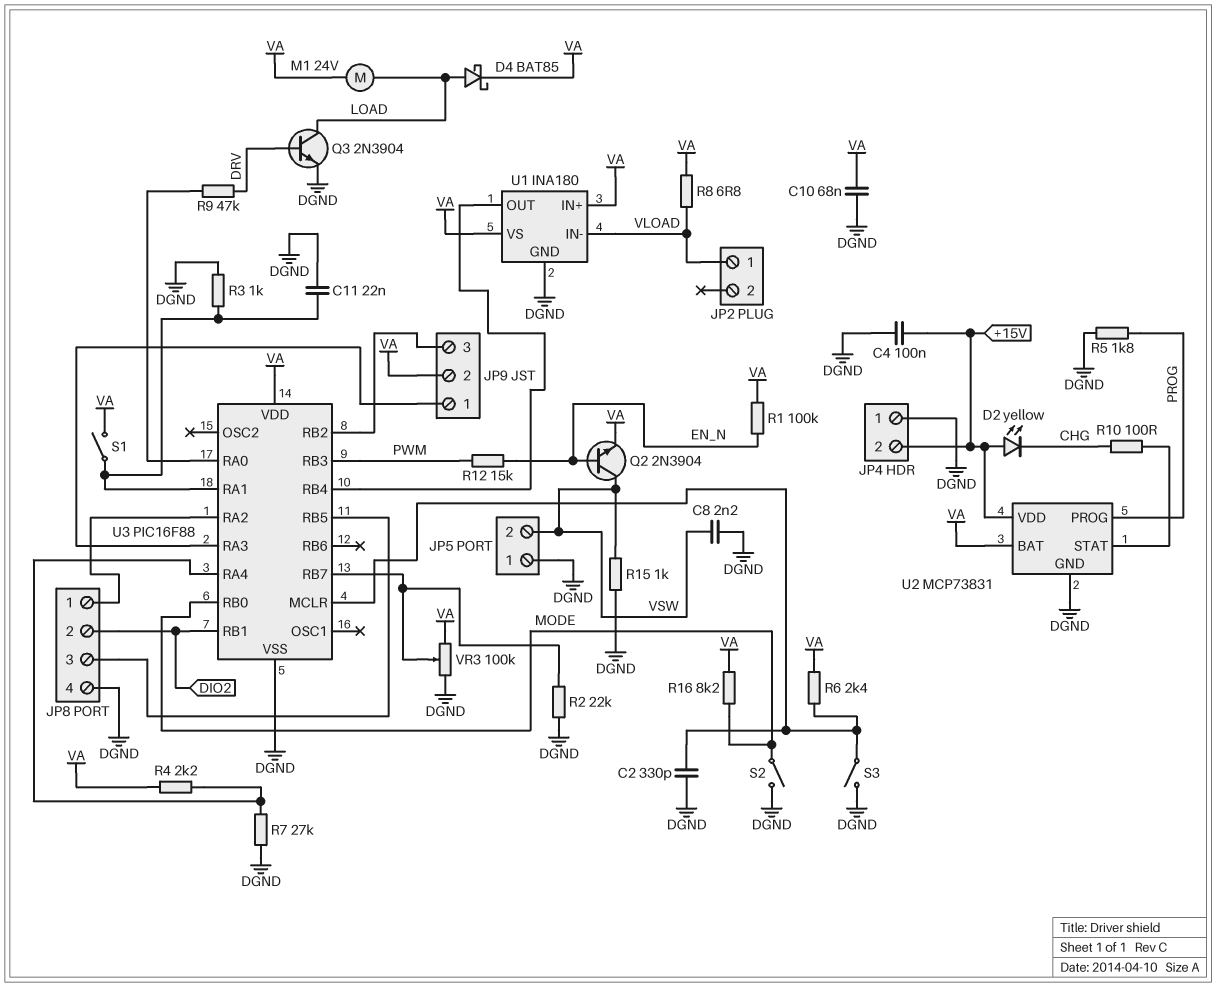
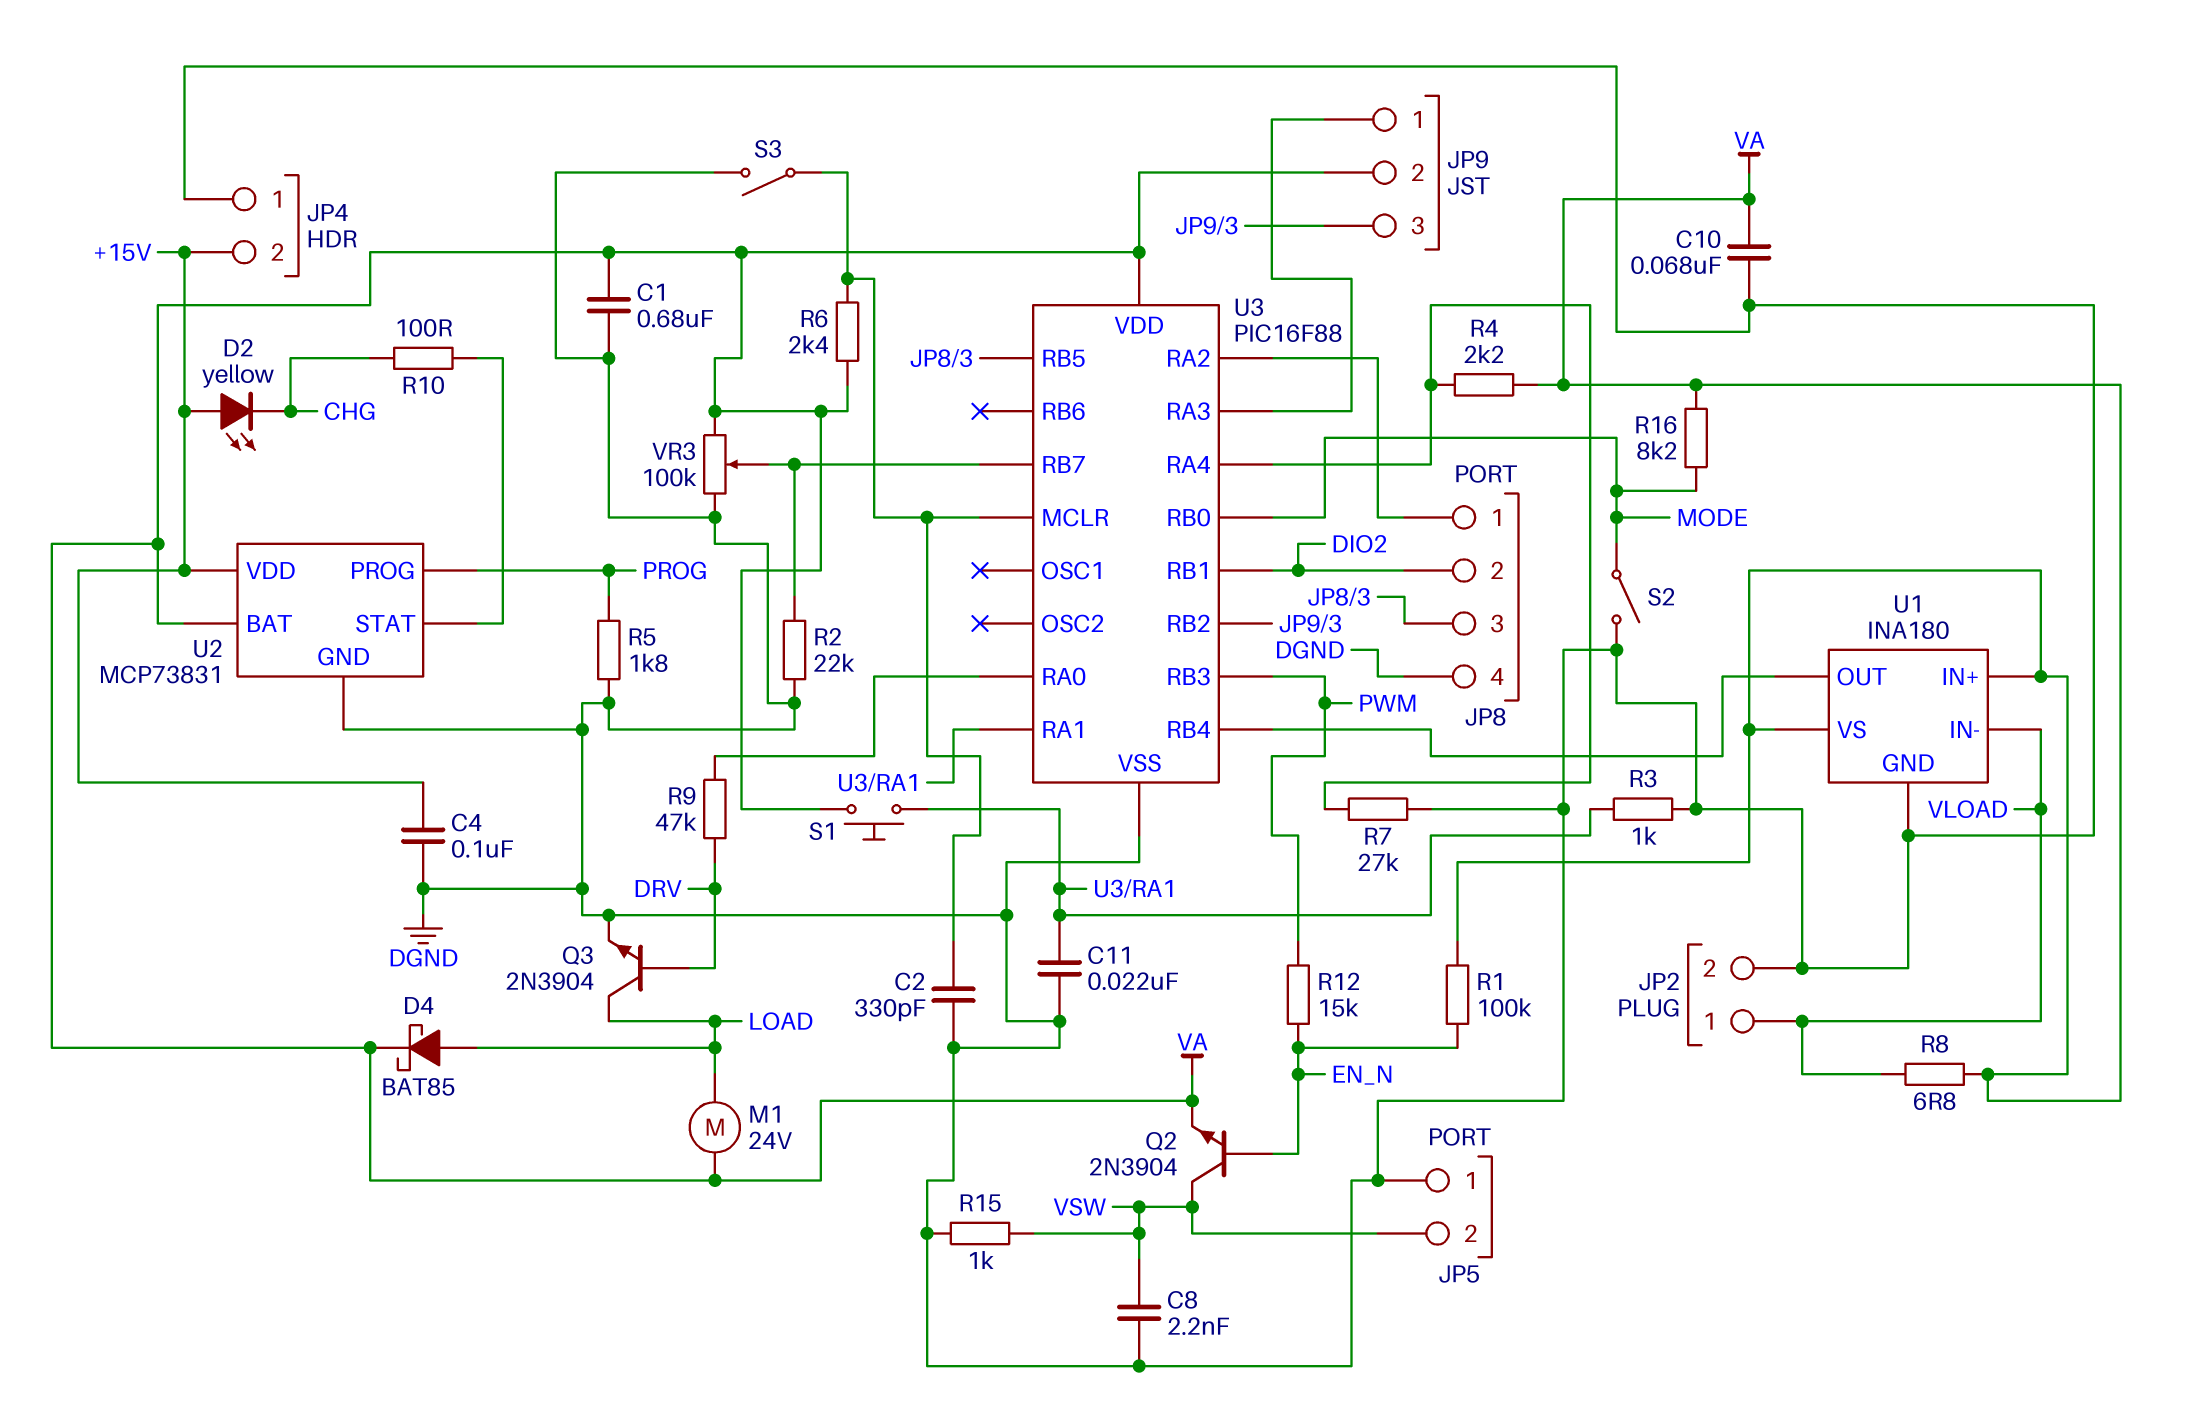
C1: none -> 680nF (DGND, VA)
JP2 pin 2: none -> DGND
S1: switch (U3/RA1, VA) -> button (U3/RA1, VA)

